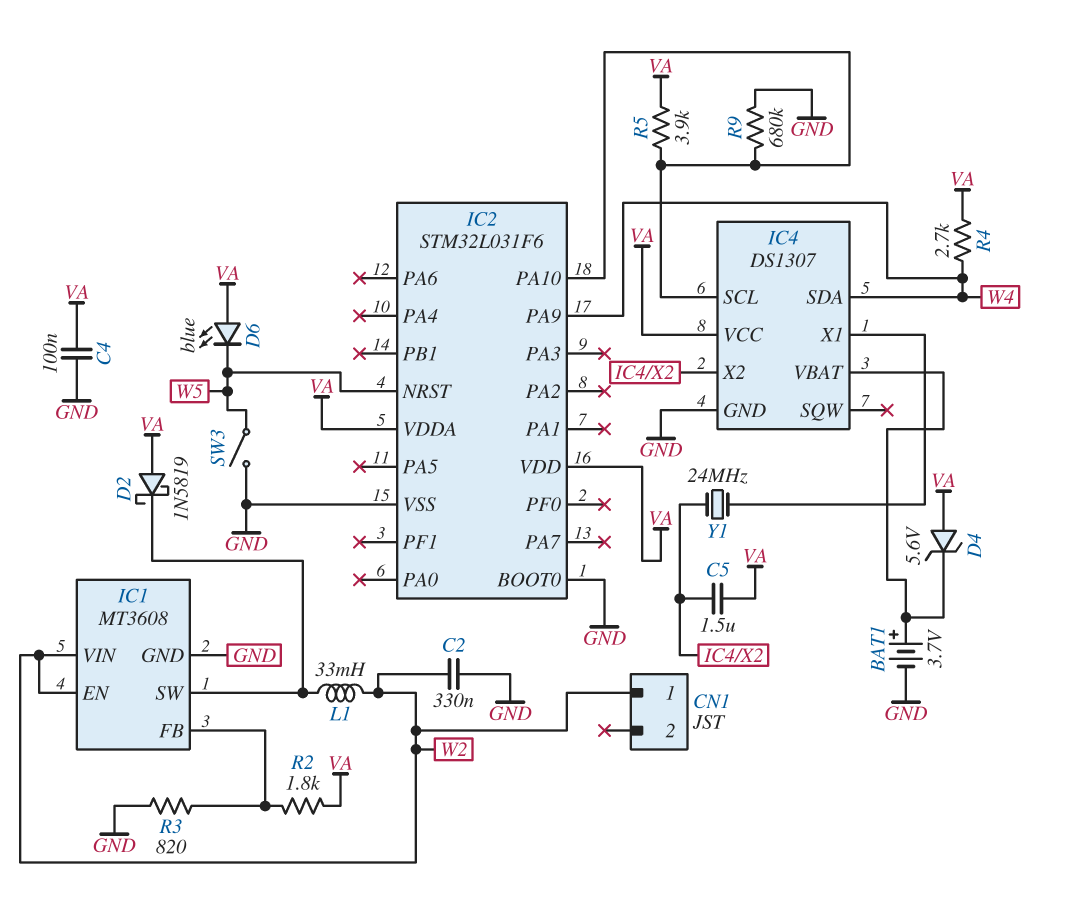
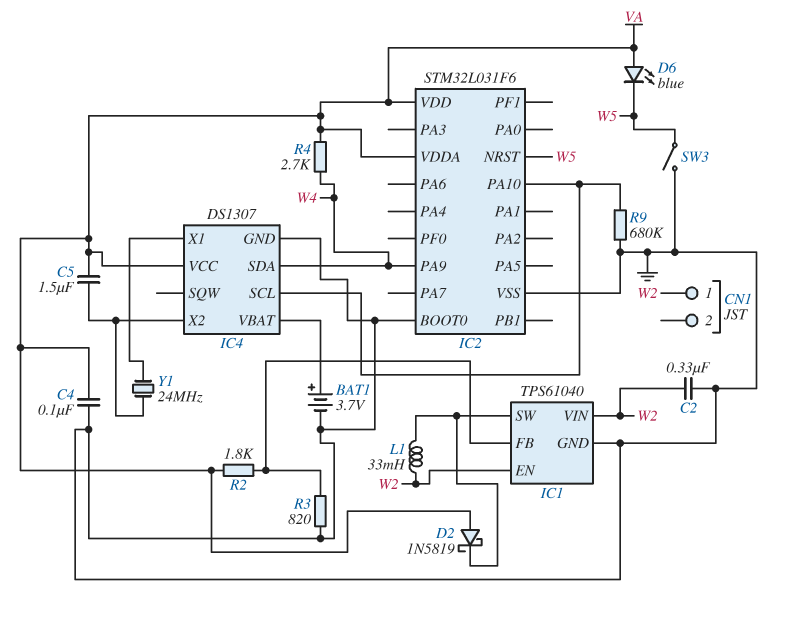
D4: zener 5.6V (A VA, K IC4/VBAT) -> none
IC1: MT3608 -> TPS61040
R5: 3.9k (IC2/PA10, VA) -> none

